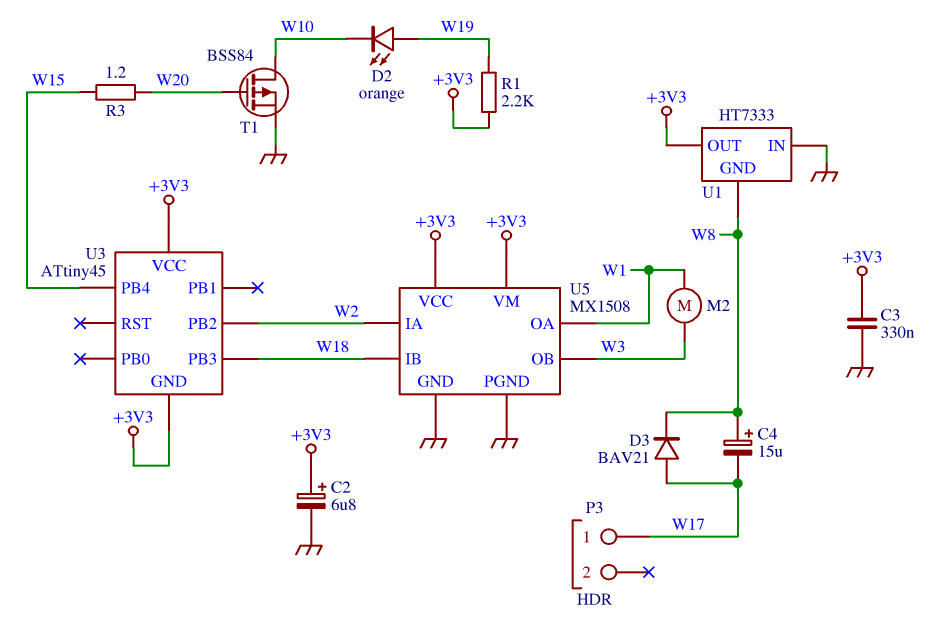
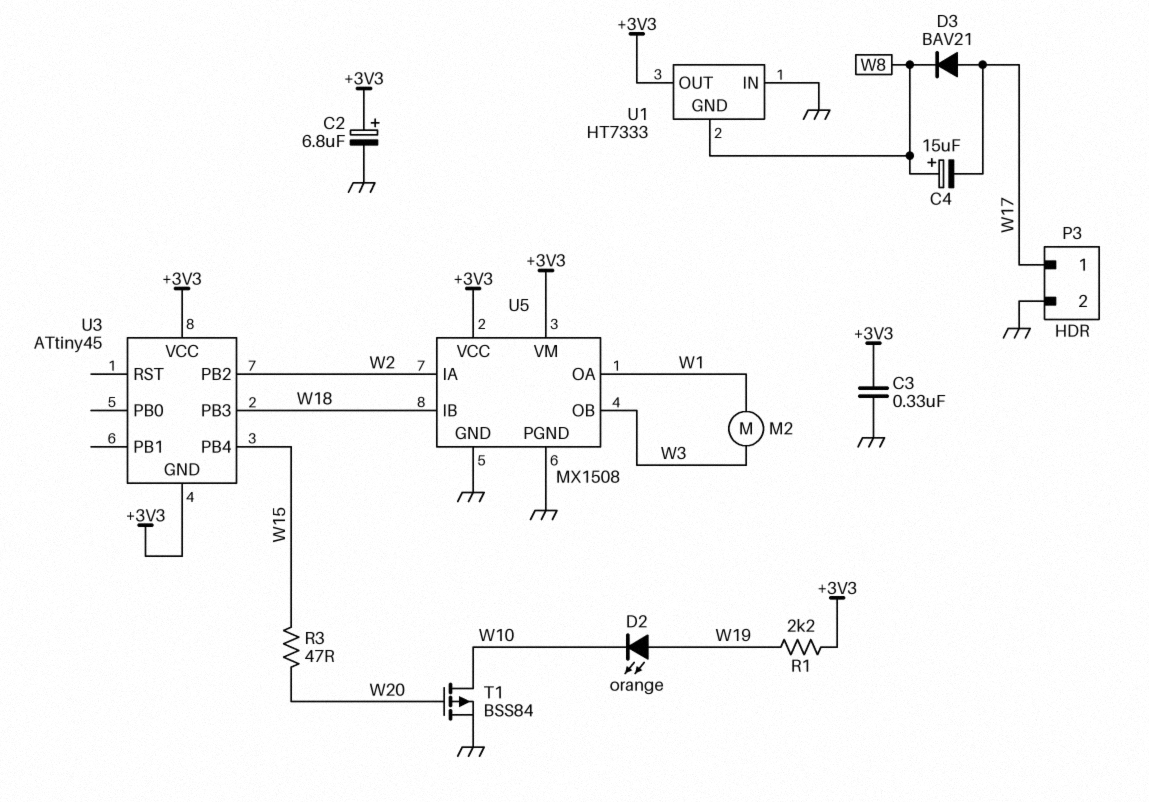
P3 pin 2: none -> GND
R3: 1.2 (W15, W20) -> 47 (W15, W20)

